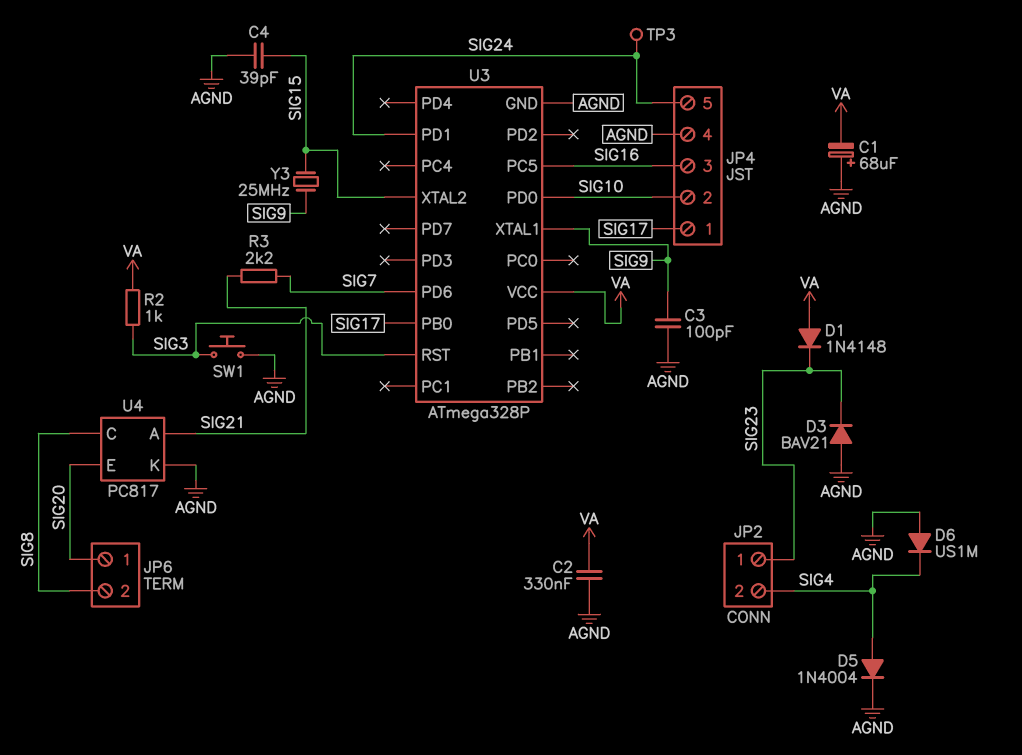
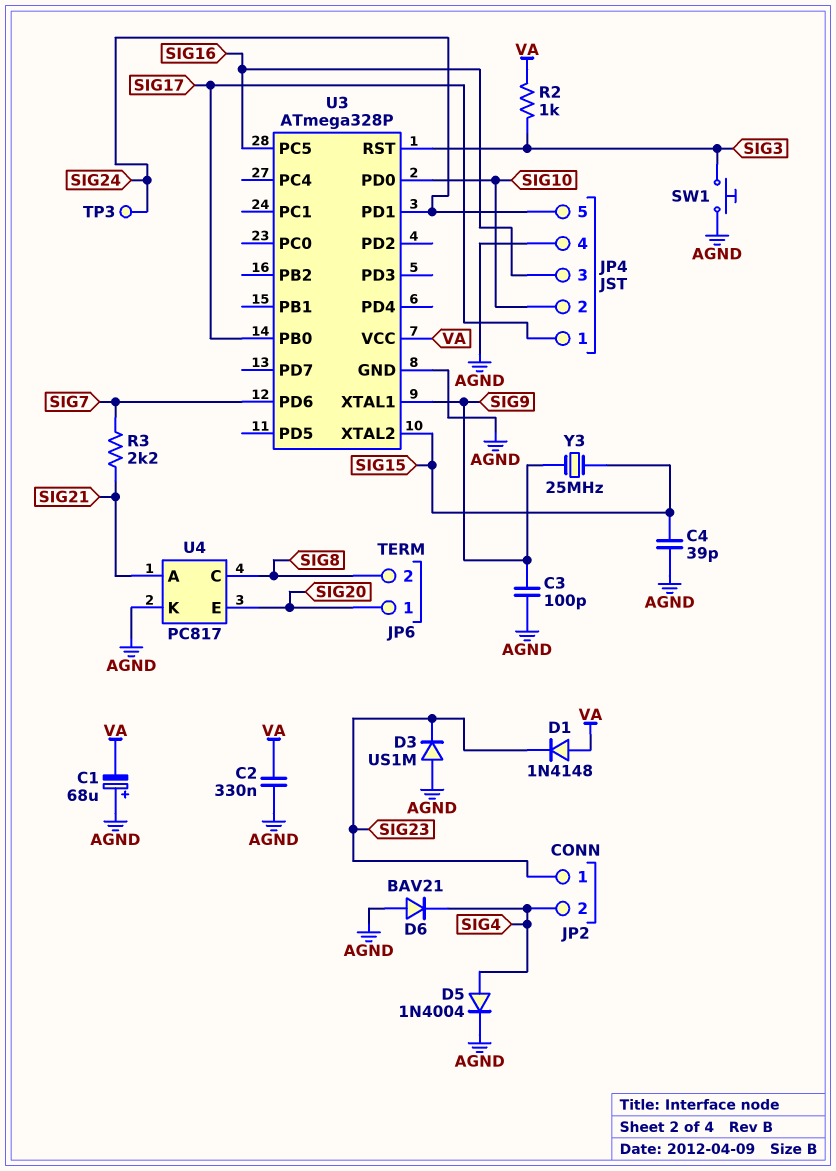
D3: diode BAV21 (A AGND, K SIG23) -> diode US1M (A AGND, K SIG23)
D6: diode US1M (A AGND, K SIG4) -> diode BAV21 (A AGND, K SIG4)

